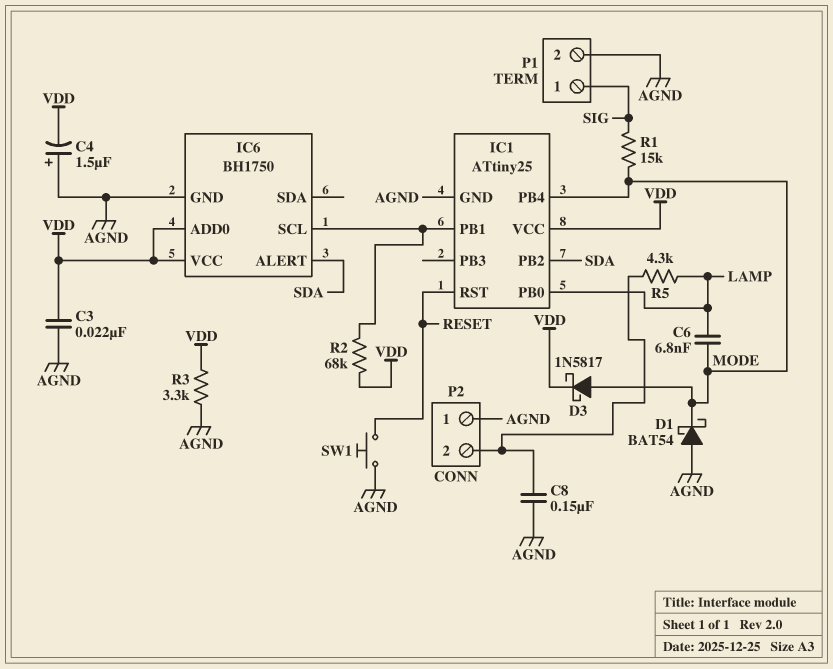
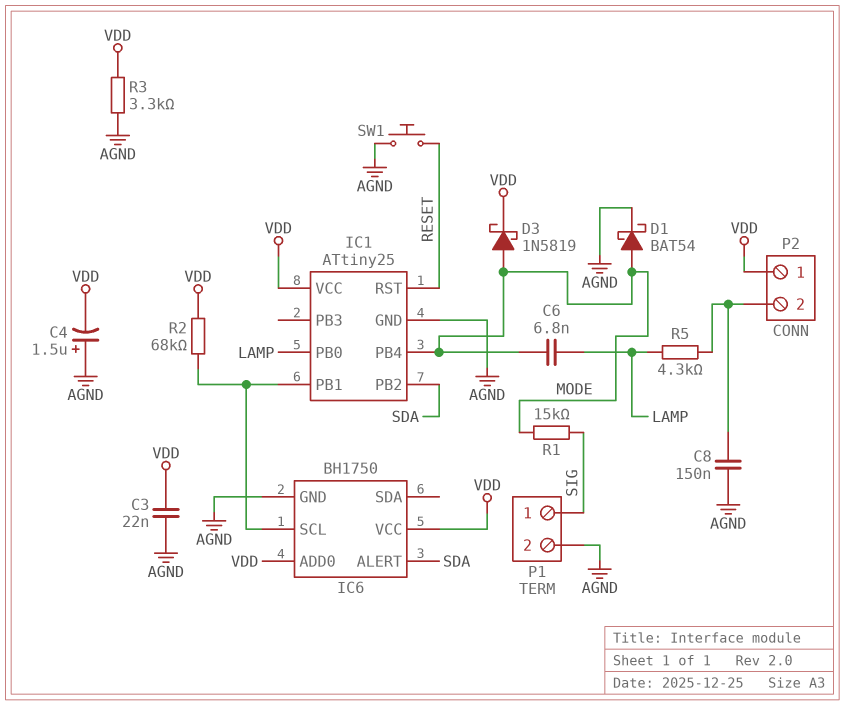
D1: schottky BAT54 (A AGND, K MODE) -> schottky BAT54 (A MODE, K AGND)
D3: schottky 1N5817 (A MODE, K VDD) -> schottky 1N5819 (A MODE, K VDD)
P2 pin 1: AGND -> VDD

